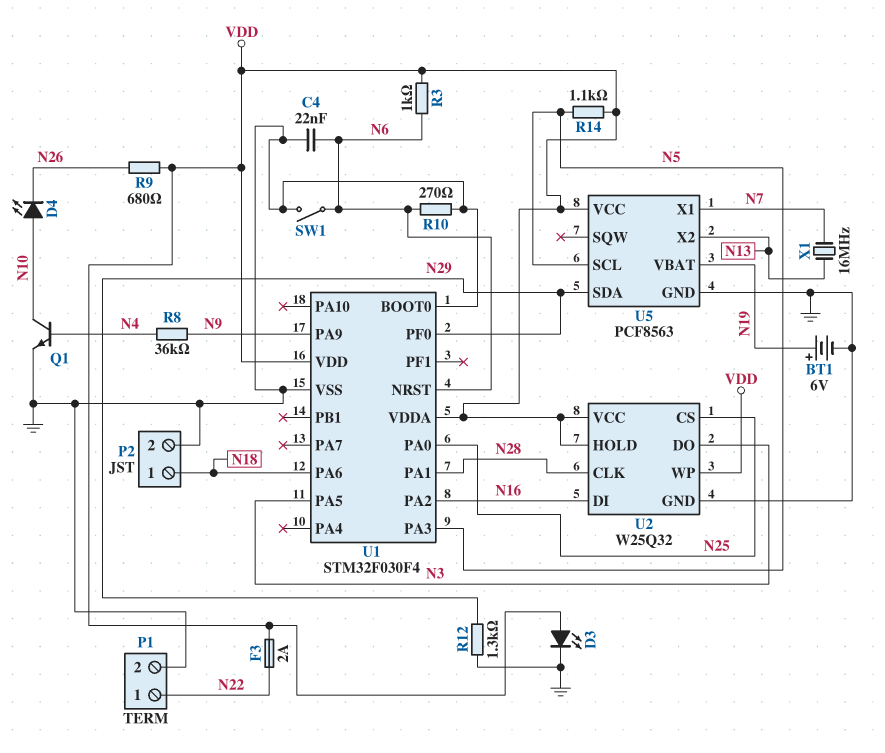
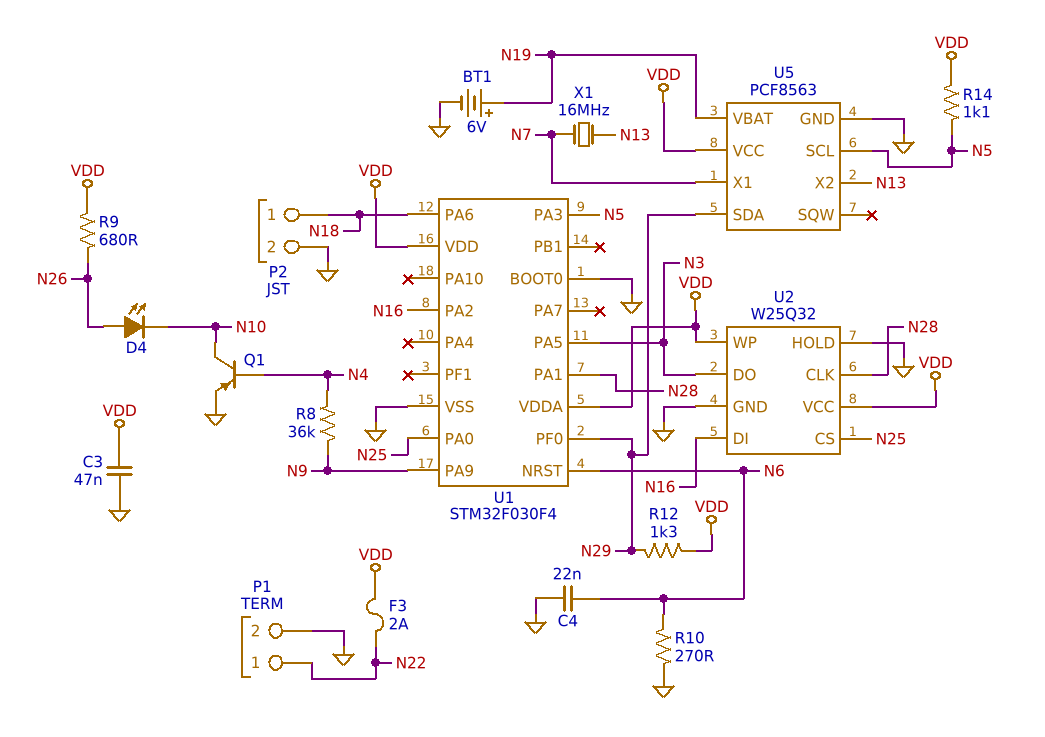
C3: none -> 47nF (GND, VDD)
D3: LED (A VDD, K GND) -> none
D4: LED (A N10, K N26) -> LED (A N26, K N10)
Q1: NPN (B N4, C N10, E GND) -> PNP (B N4, C N10, E GND)
R3: 1k (N6, VDD) -> none
R12: 1.3k (GND, N29) -> 1.3k (N29, VDD)
SW1: switch (GND, N6) -> none
U2 pin HOLD: VDD -> GND

